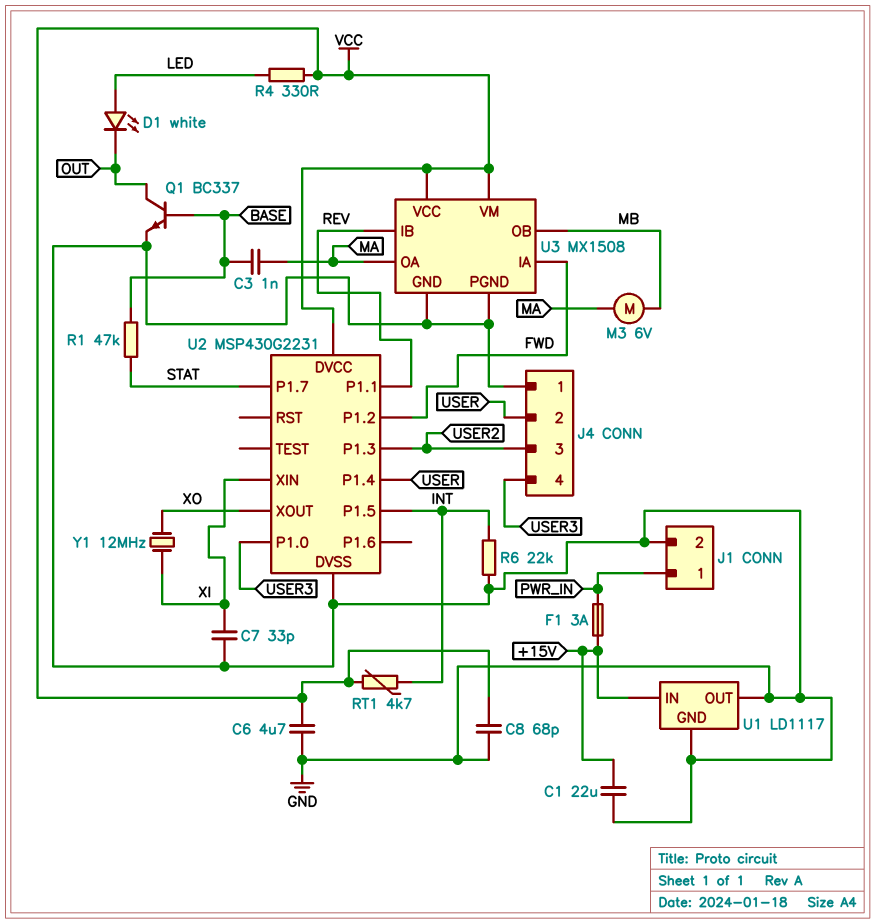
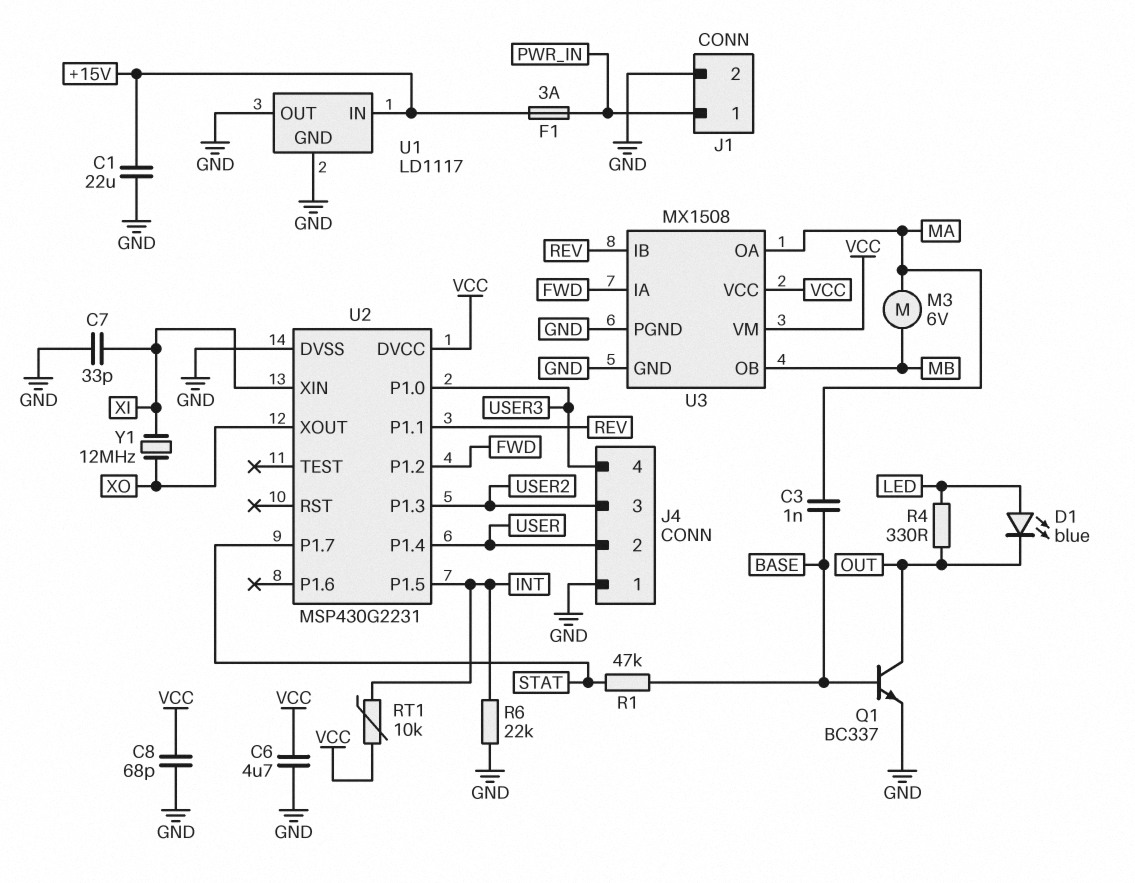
D1: LED white (A LED, K OUT) -> LED blue (A LED, K OUT)
R4: 330 (LED, VCC) -> 330 (LED, OUT)
RT1: 4.7k (INT, VCC) -> 10k (INT, VCC)

